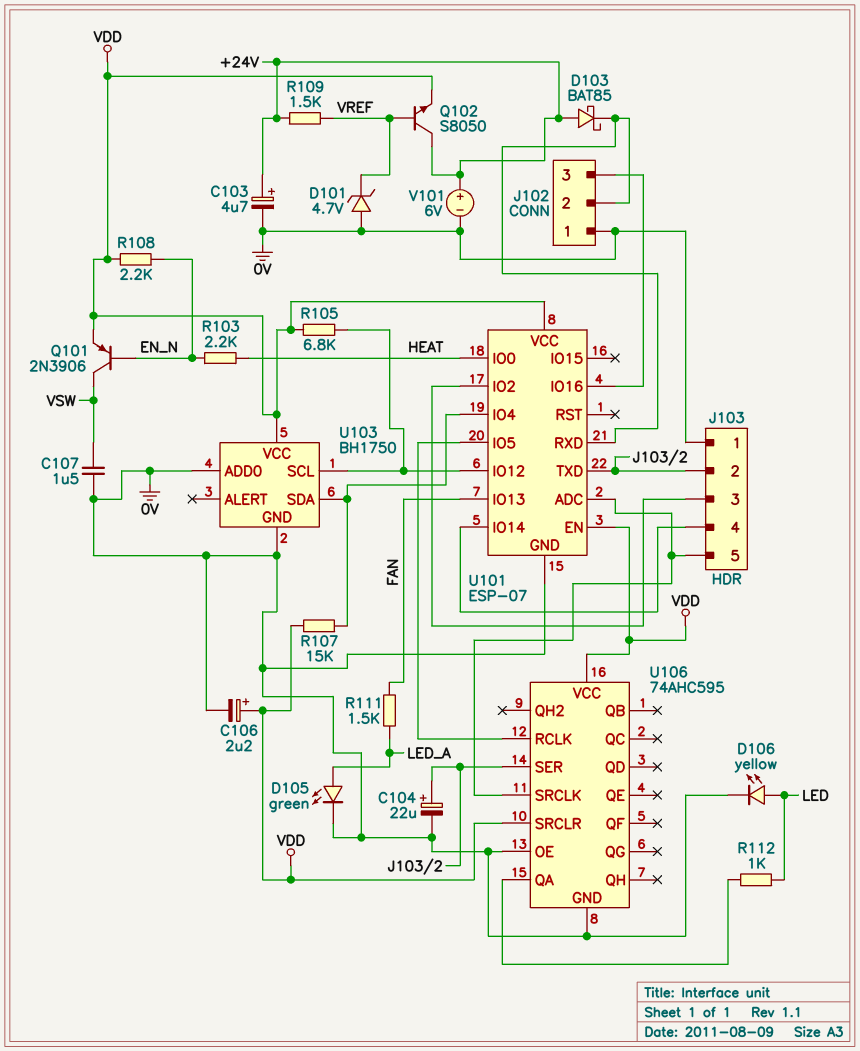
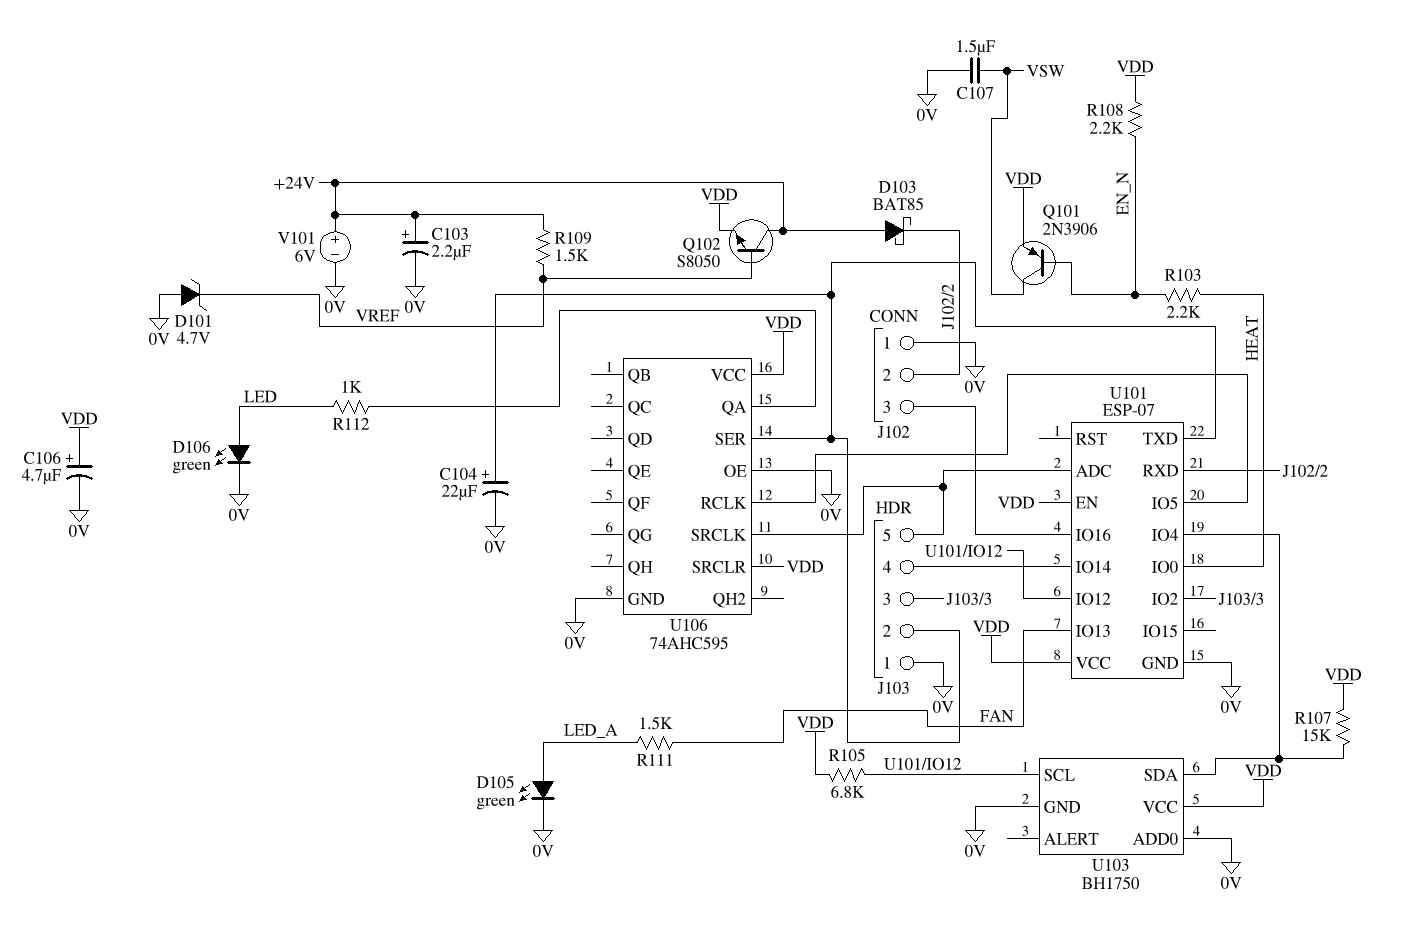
C103: 4.7uF (plus +24V, minus 0V) -> 2.2uF (plus +24V, minus 0V)
C106: 2.2uF (plus VDD, minus 0V) -> 4.7uF (plus VDD, minus 0V)
D106: LED yellow (A LED, K 0V) -> LED green (A LED, K 0V)

